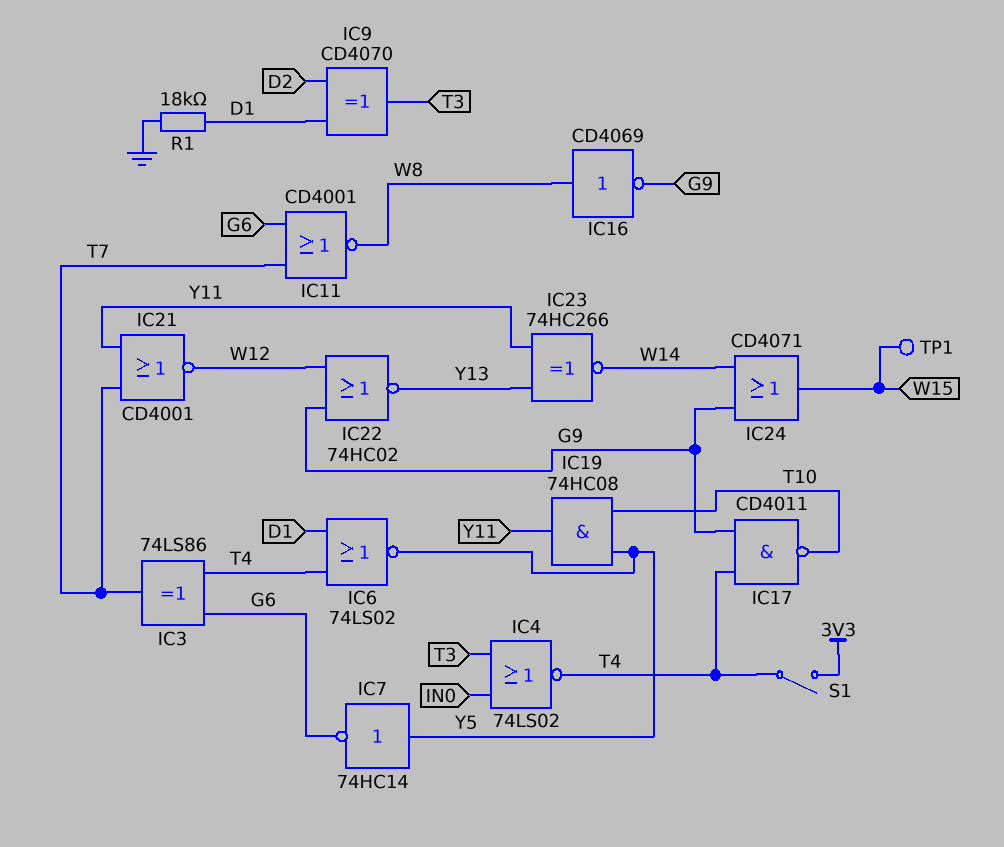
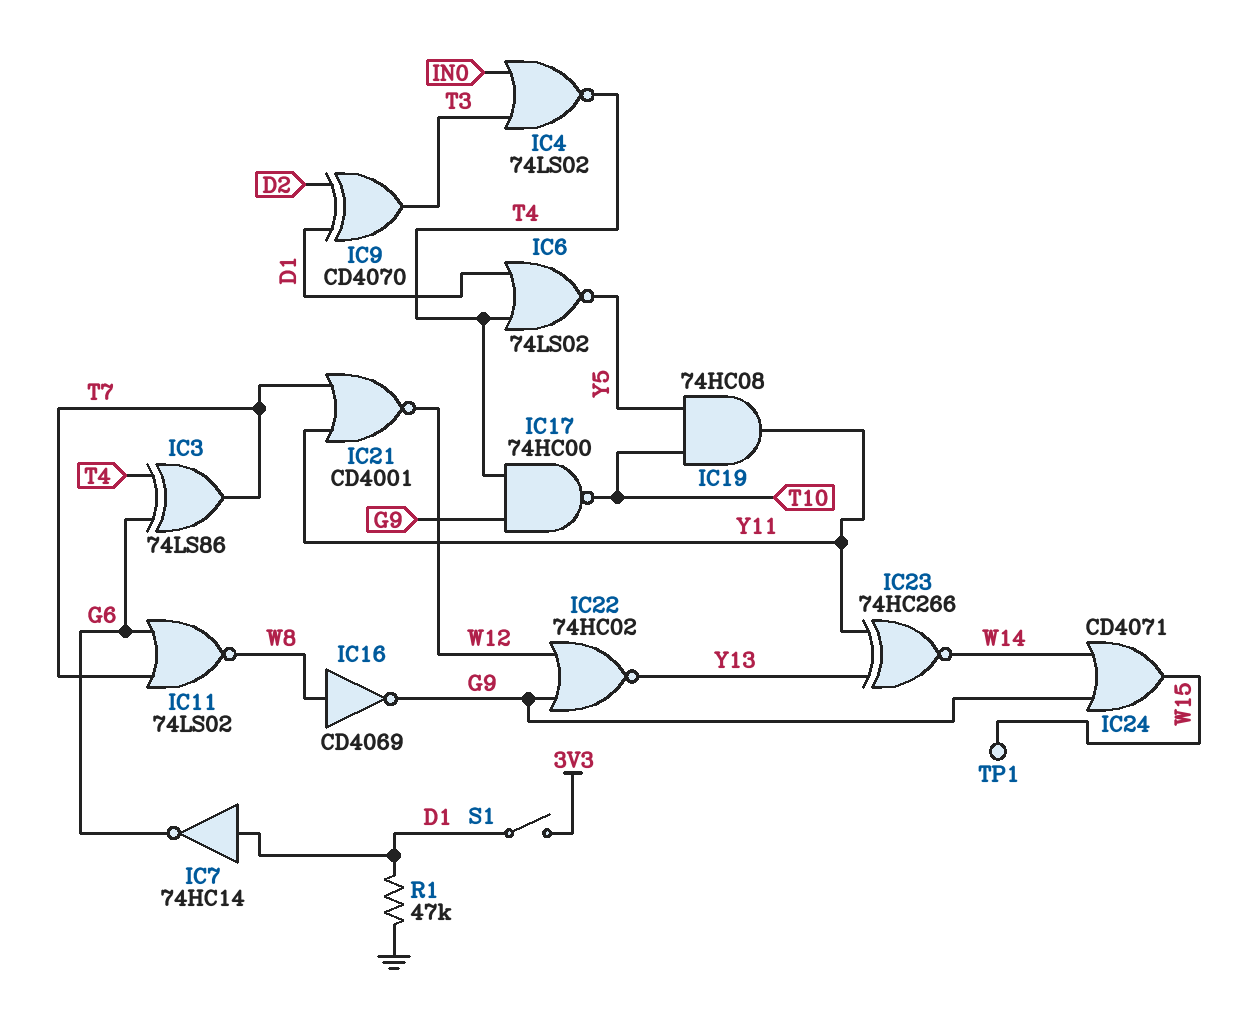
IC7: NOT 74HC14 (in Y5, out G6) -> NOT 74HC14 (in D1, out G6)
IC11: NOR CD4001 (in G6, in T7, out W8) -> NOR 74LS02 (in G6, in T7, out W8)
IC17: NAND CD4011 (in G9, in T4, out T10) -> NAND 74HC00 (in G9, in T4, out T10)
R1: 18k (D1, GND) -> 47k (D1, GND)
S1: switch (3V3, T4) -> switch (3V3, D1)

